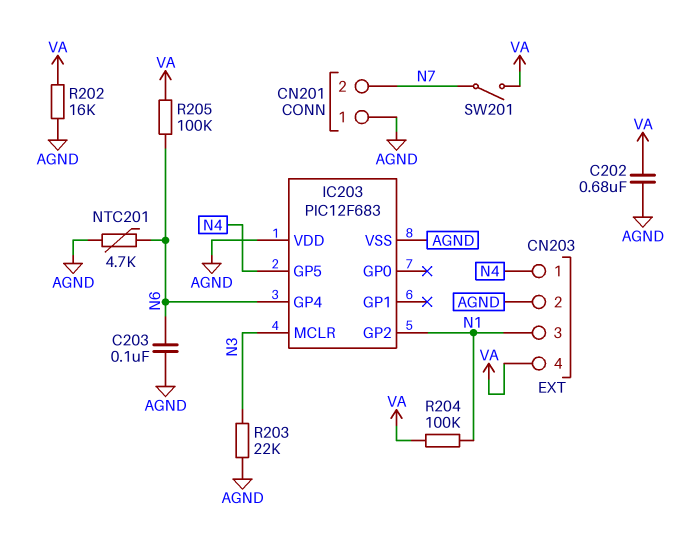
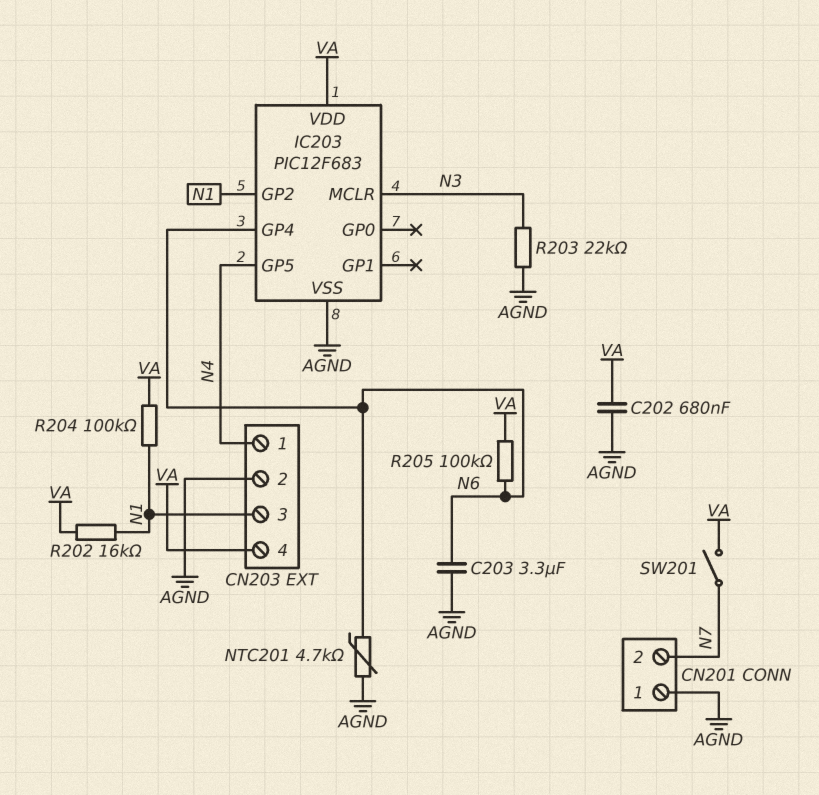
C203: 100nF (AGND, N6) -> 3.3uF (AGND, N6)
IC203 pin VDD: AGND -> VA
R202: 16k (AGND, VA) -> 16k (N1, VA)

